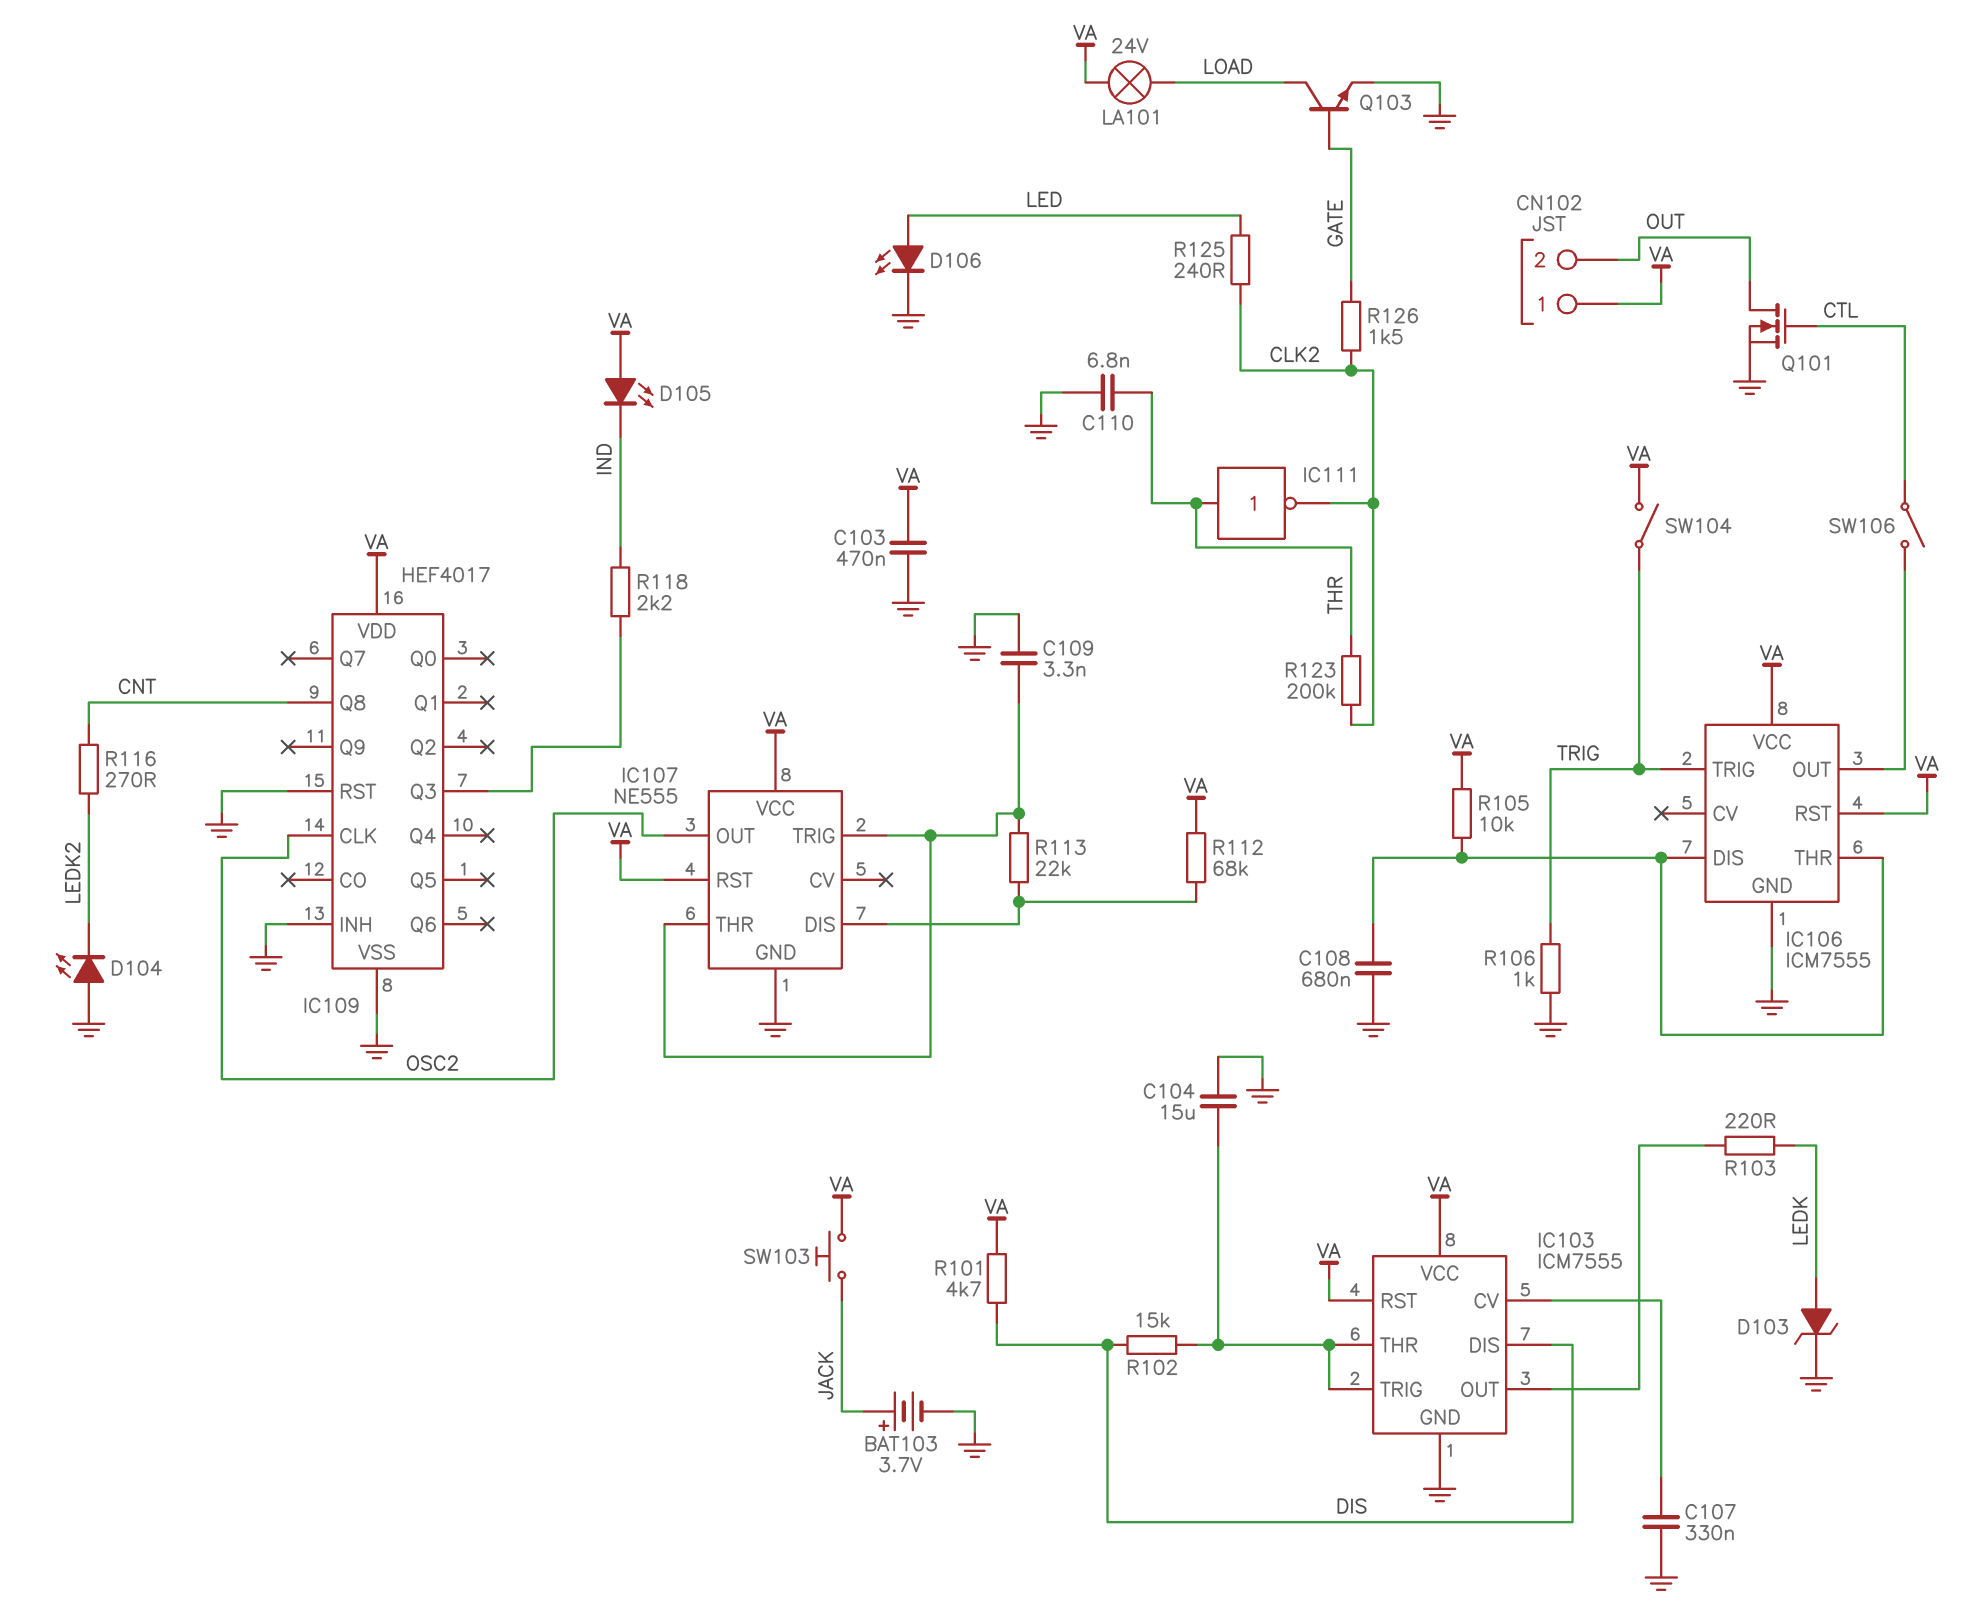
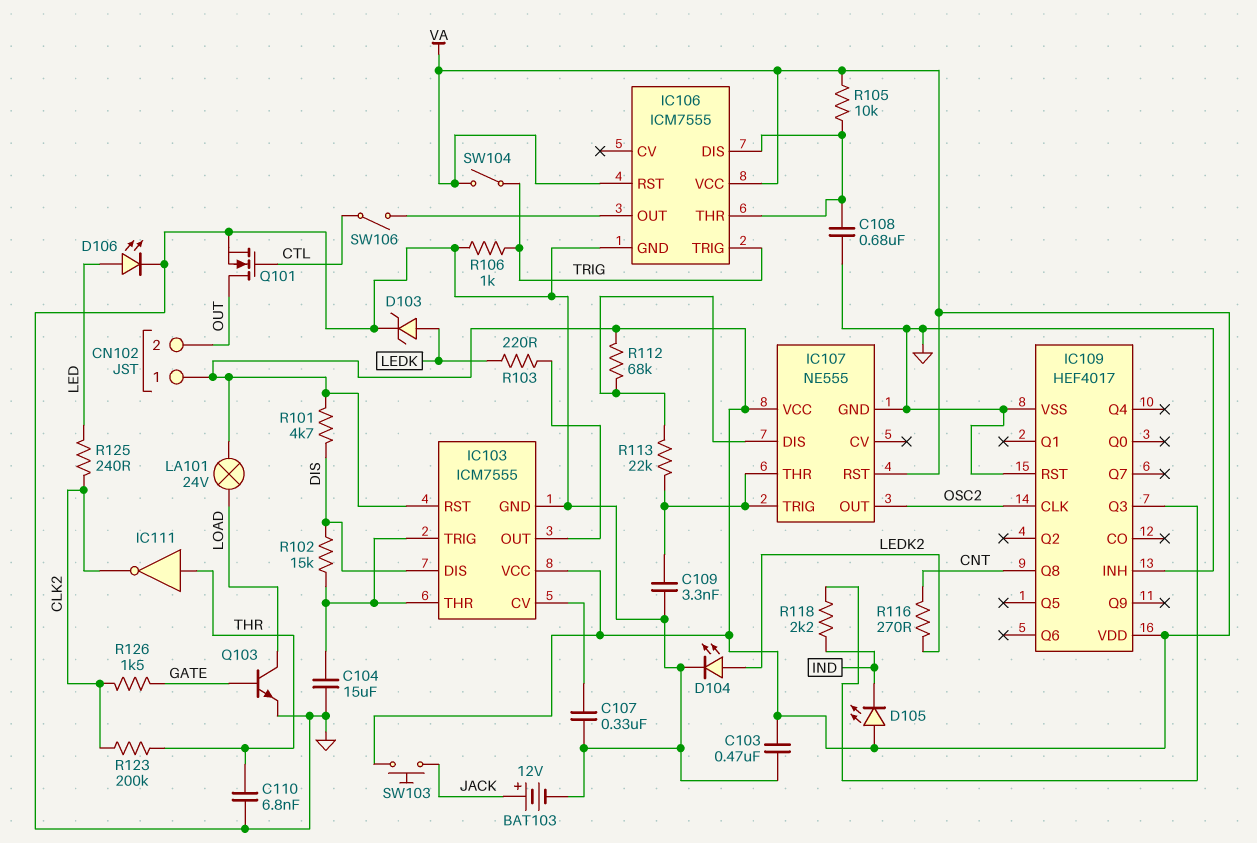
BAT103: 3.7V (plus JACK, minus GND) -> 12V (plus JACK, minus GND)
D104: LED (A GND, K LEDK2) -> LED (A LEDK2, K GND)

